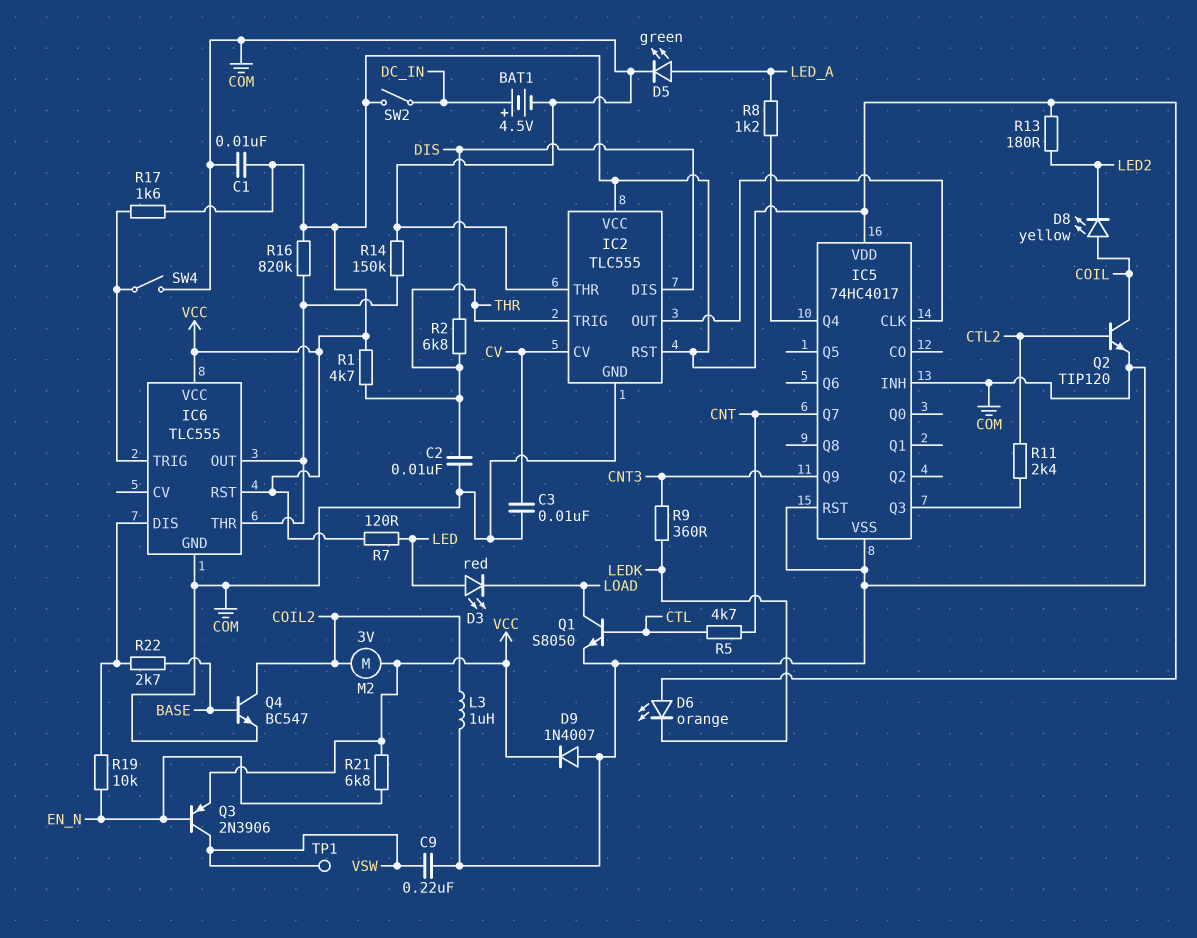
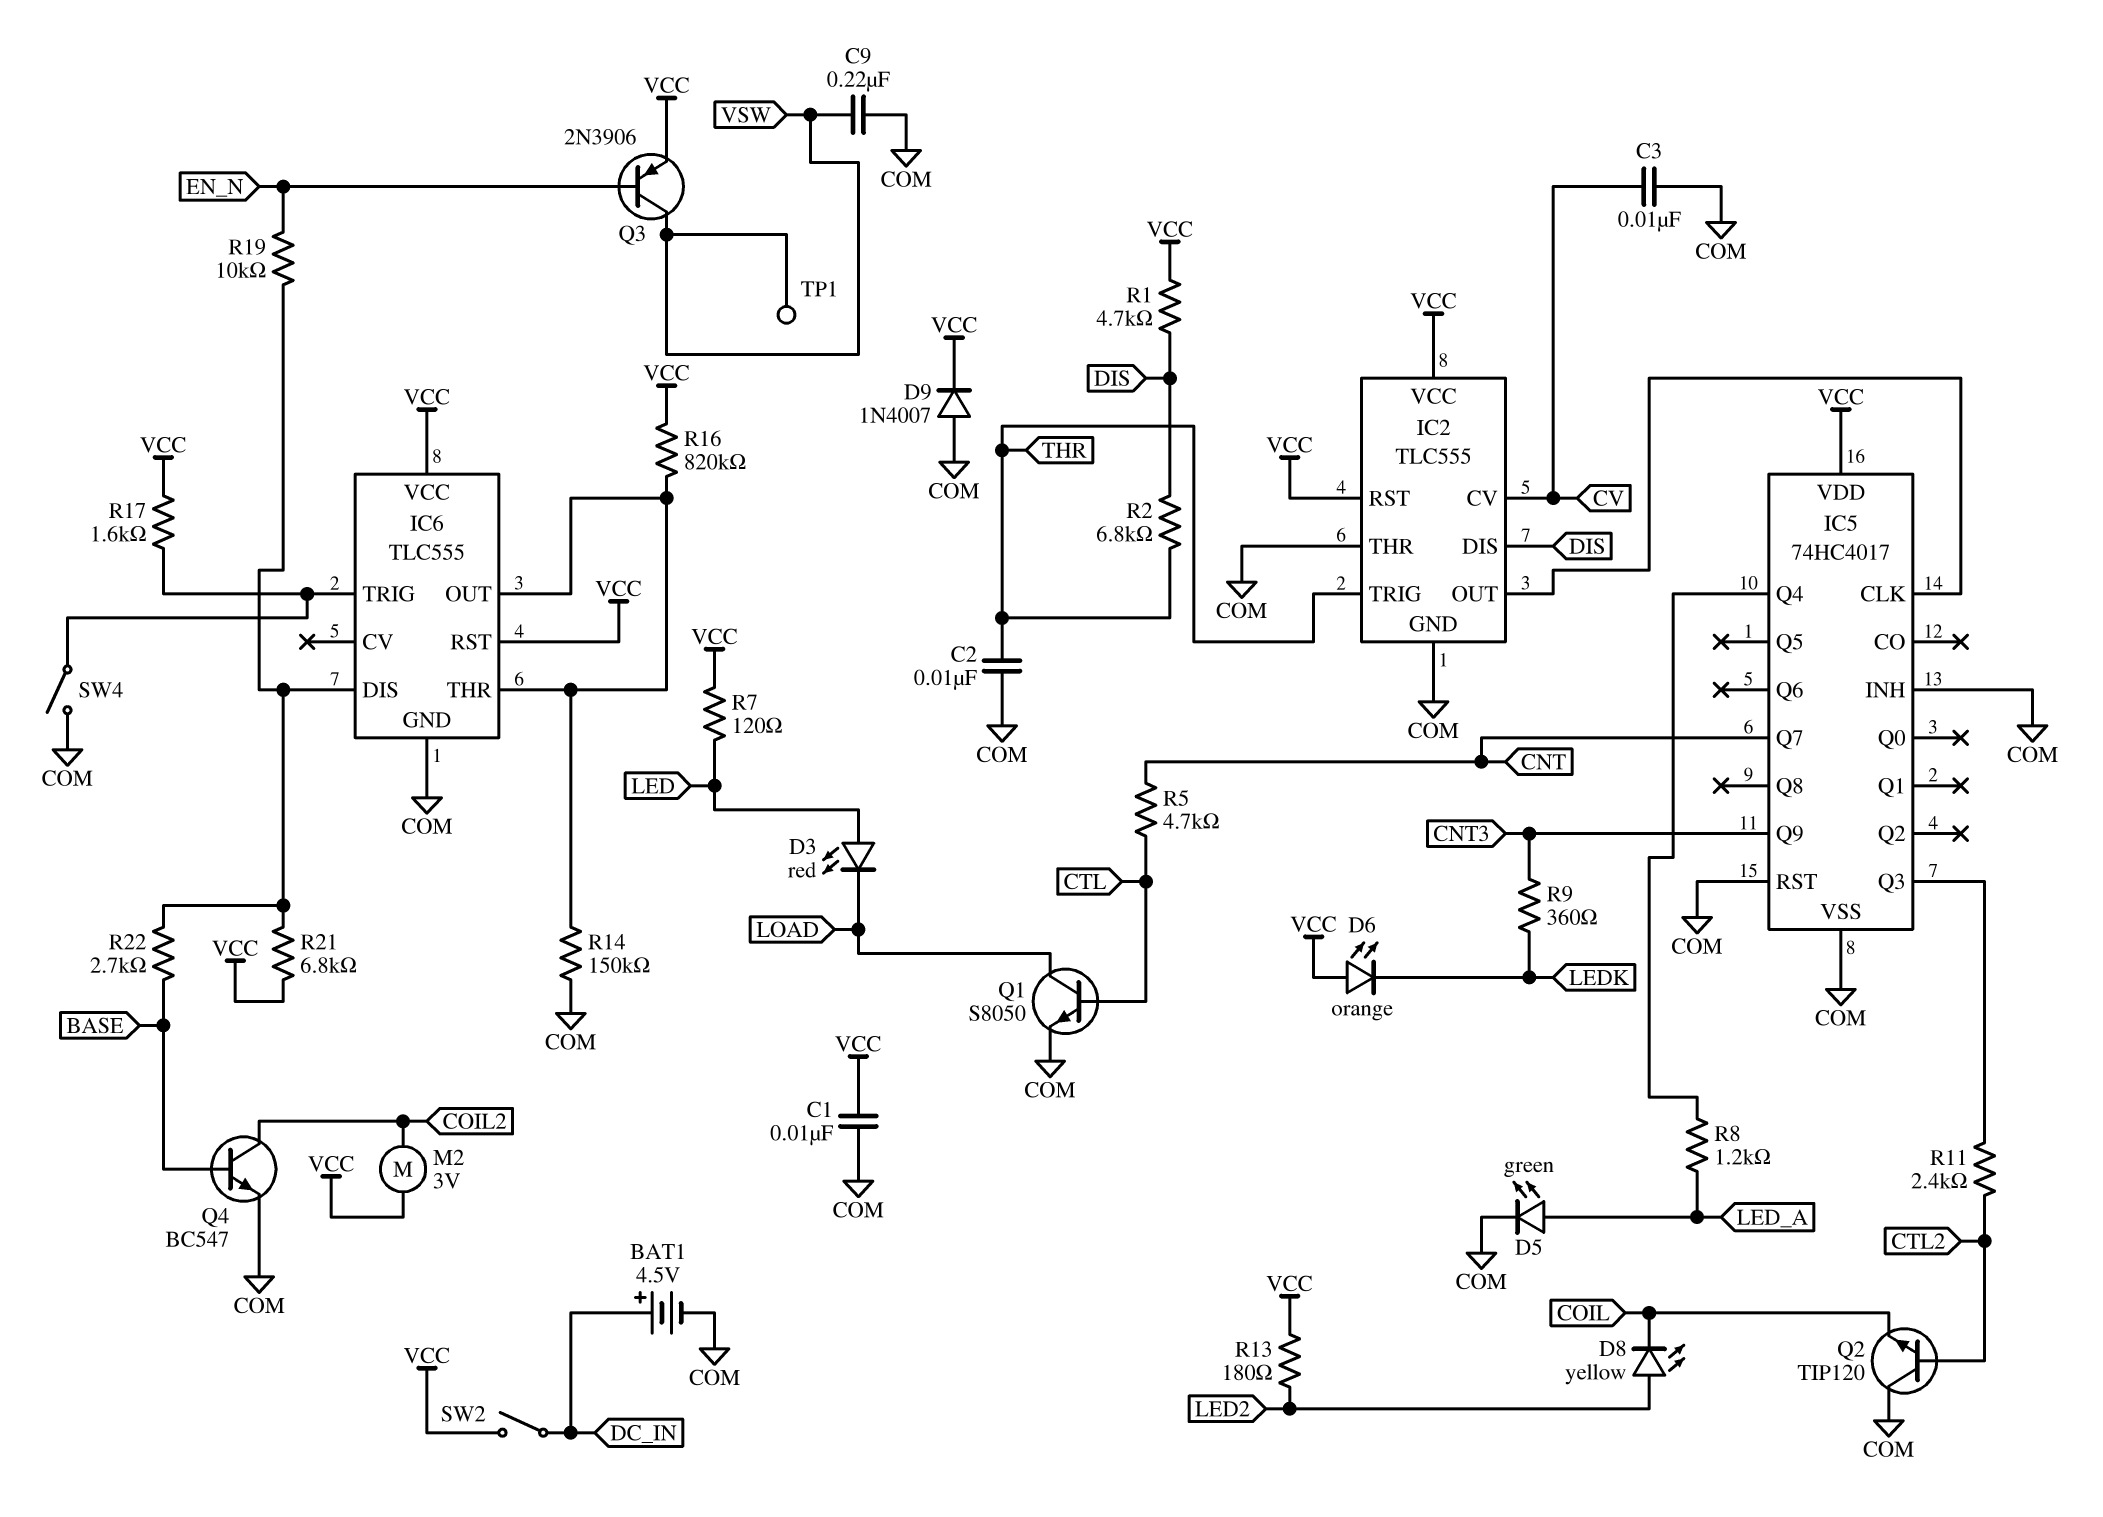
D8: LED yellow (A COIL, K LED2) -> LED yellow (A LED2, K COIL)
L3: 1uH (COIL2, COM) -> none
Q2: NPN TIP120 (B CTL2, C COIL, E COM) -> NPN TIP120 (B CTL2, C COM, E COIL)
R1: 4.7k (THR, VCC) -> 4.7k (DIS, VCC)
R21: 6.8k (EN_N, VCC) -> 6.8k (IC6/DIS, VCC)

